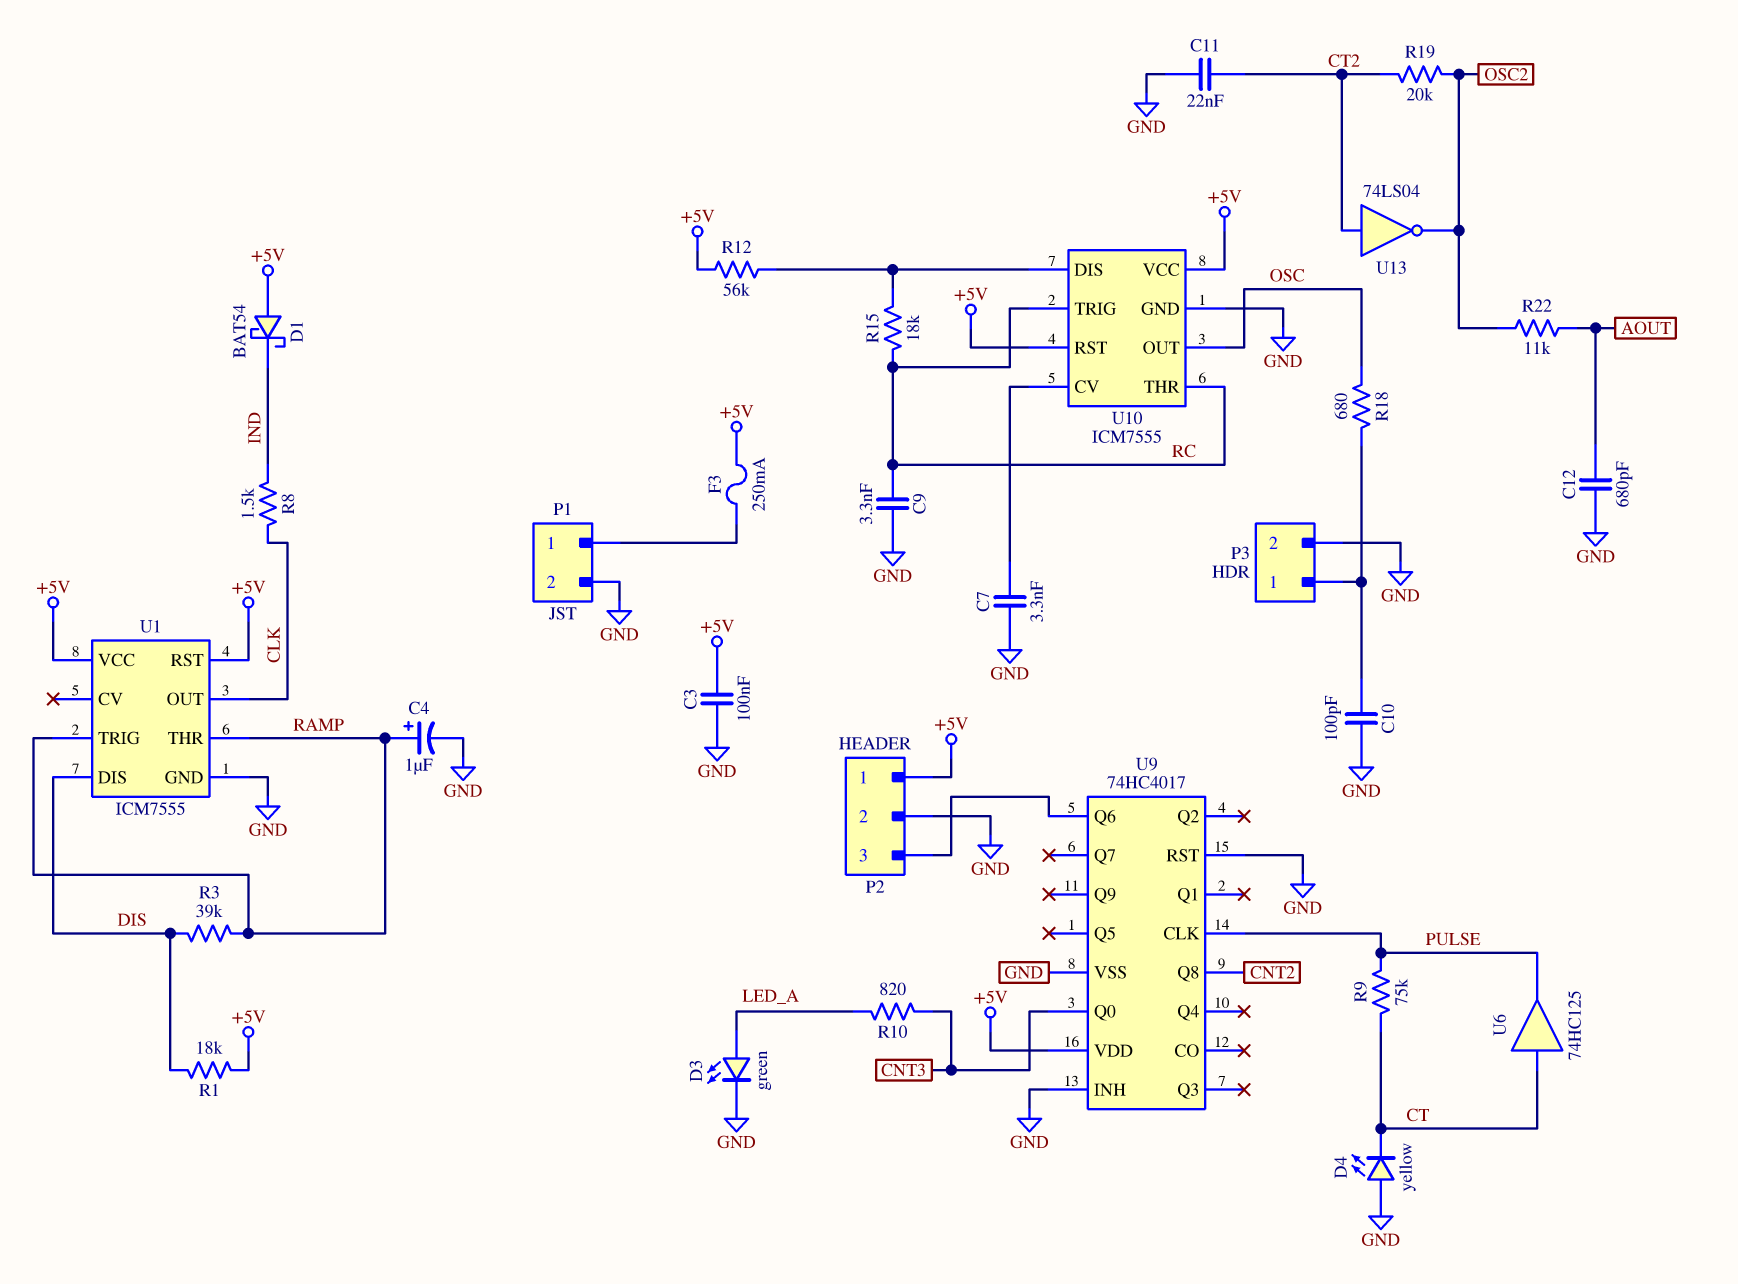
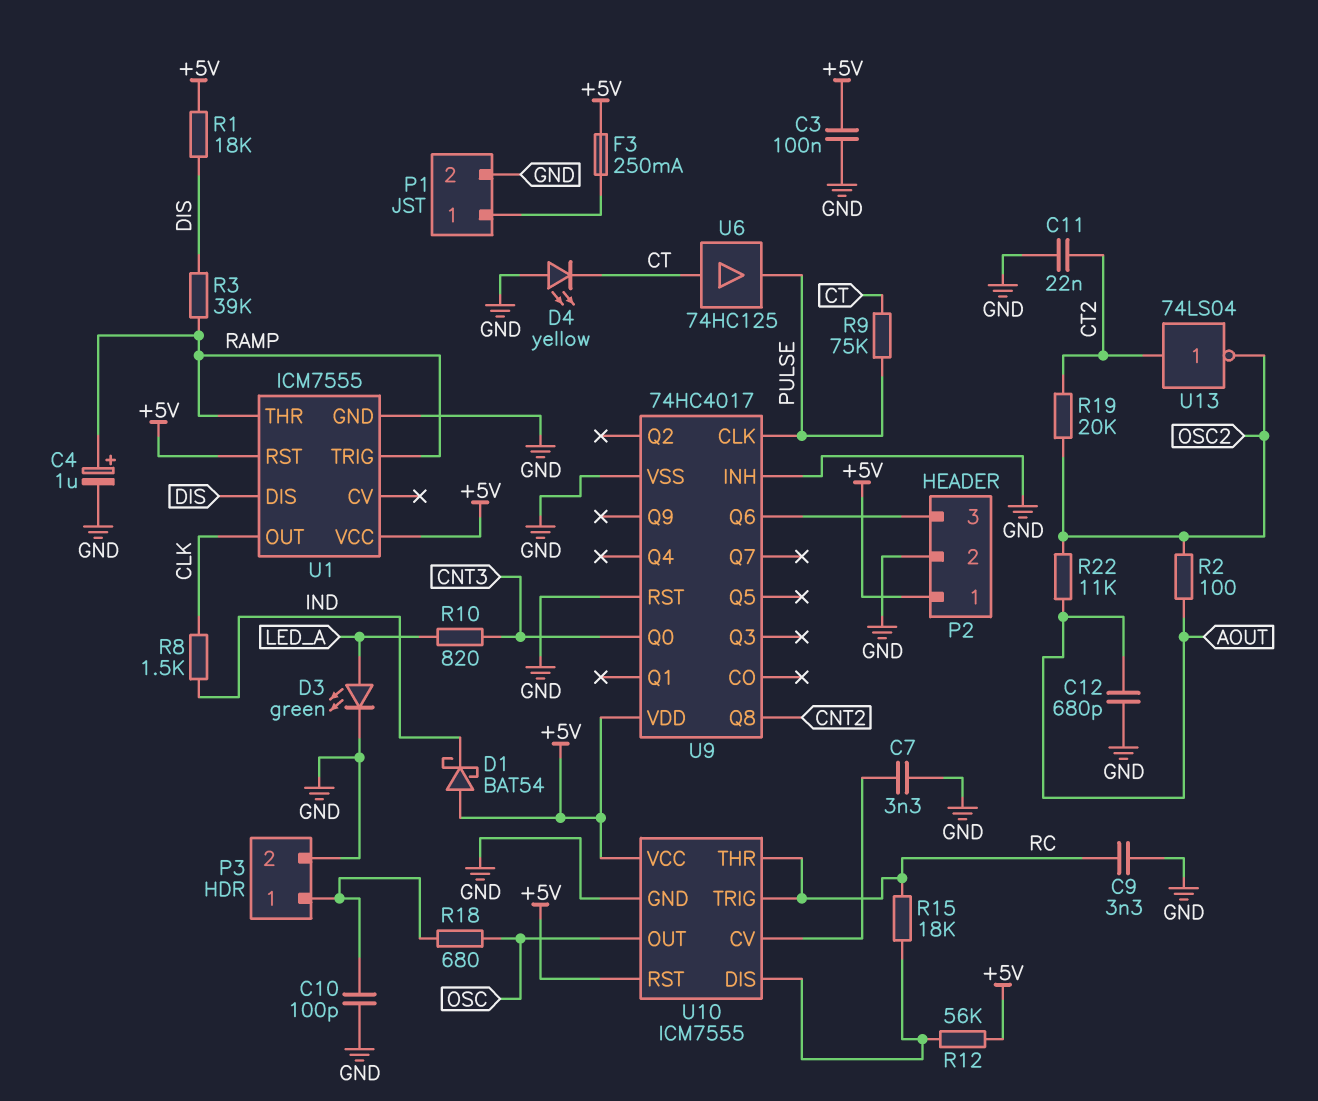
R2: none -> 100 (AOUT, OSC2)

